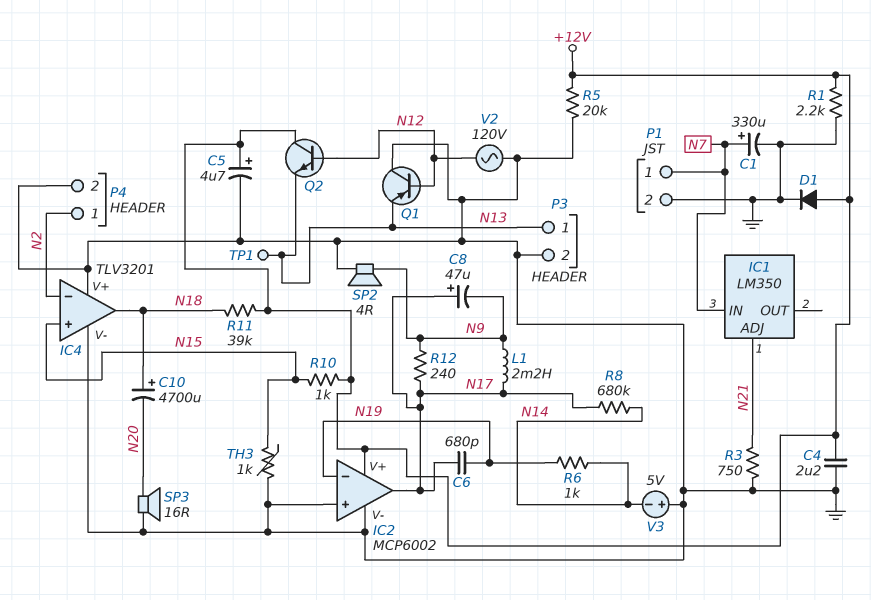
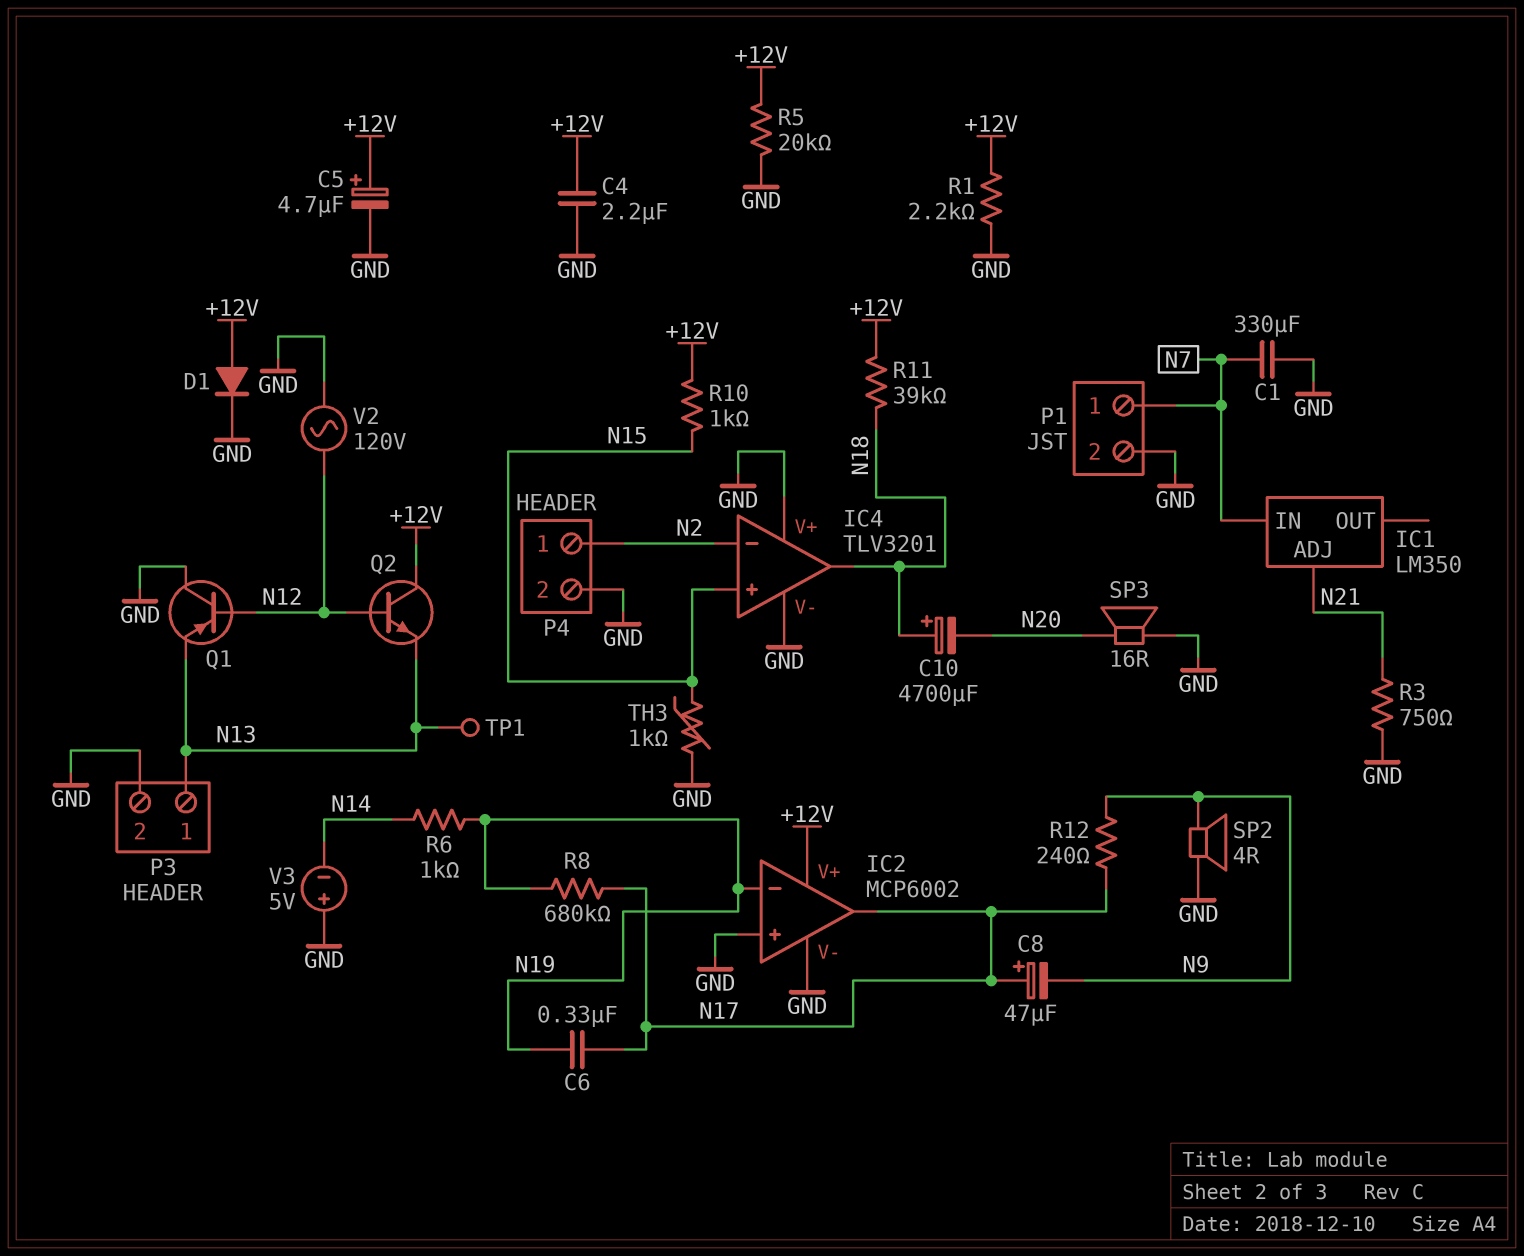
C1: 330uF (plus N7, minus GND) -> 330uF (GND, N7)
C6: 680pF (N17, N19) -> 330nF (N17, N19)
L1: 2.2mH (N9, N17) -> none
R8: 680k (N14, N17) -> 680k (N17, N19)

